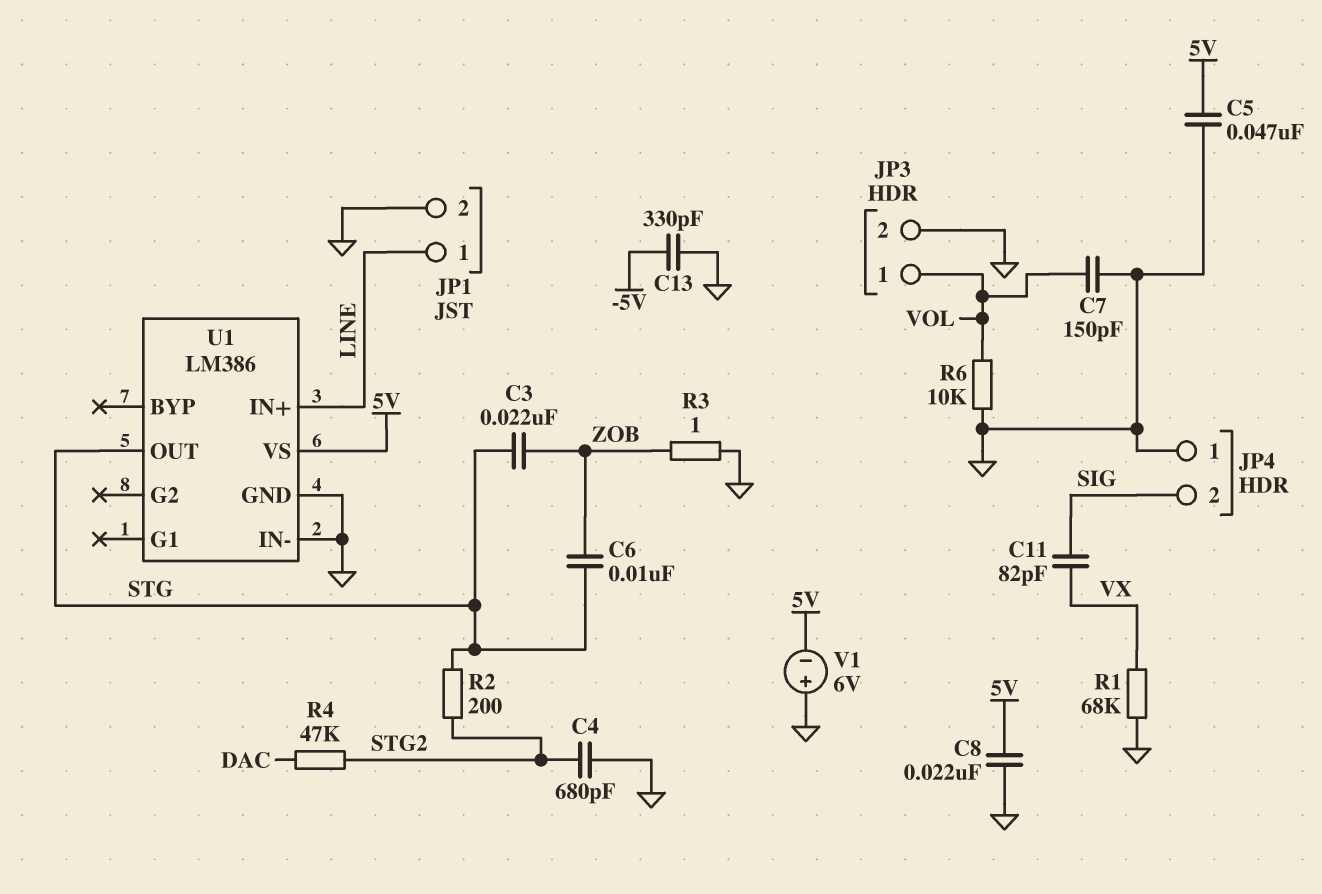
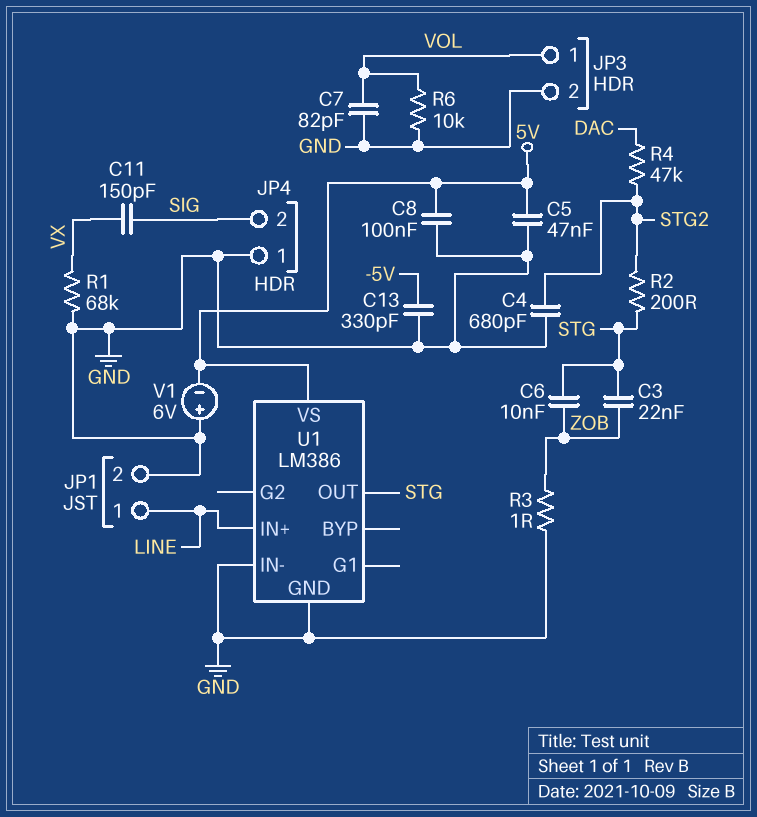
C7: 150pF (GND, VOL) -> 82pF (GND, VOL)
C8: 22nF (5V, GND) -> 100nF (5V, GND)
C11: 82pF (SIG, VX) -> 150pF (SIG, VX)

